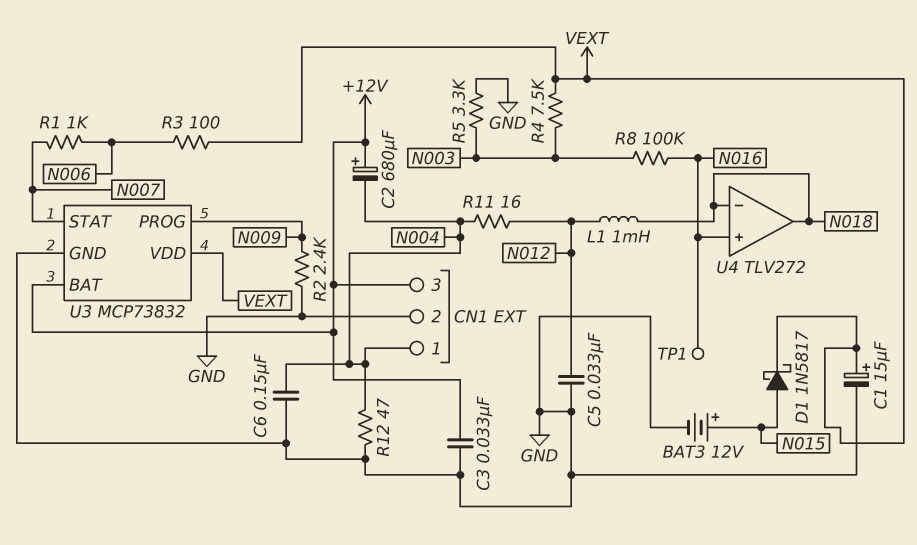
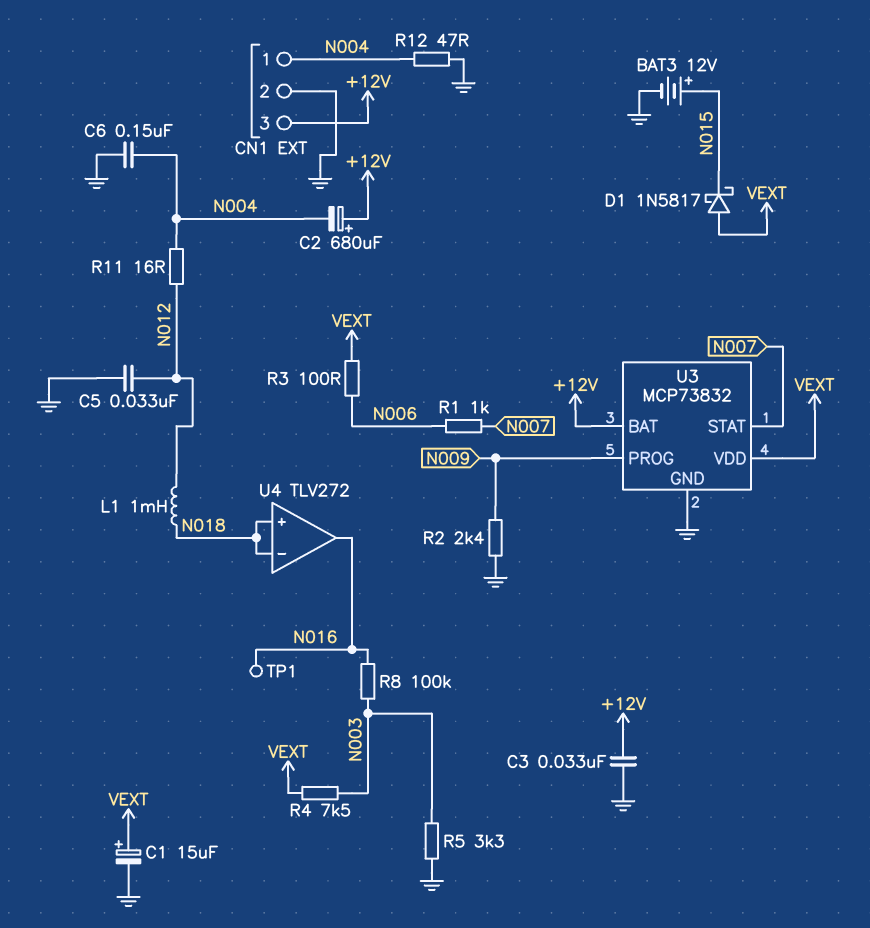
D1: schottky 1N5817 (A N015, K VEXT) -> schottky 1N5817 (A VEXT, K N015)
U4 pin in+: N016 -> N018
U4 pin out: N018 -> N016

